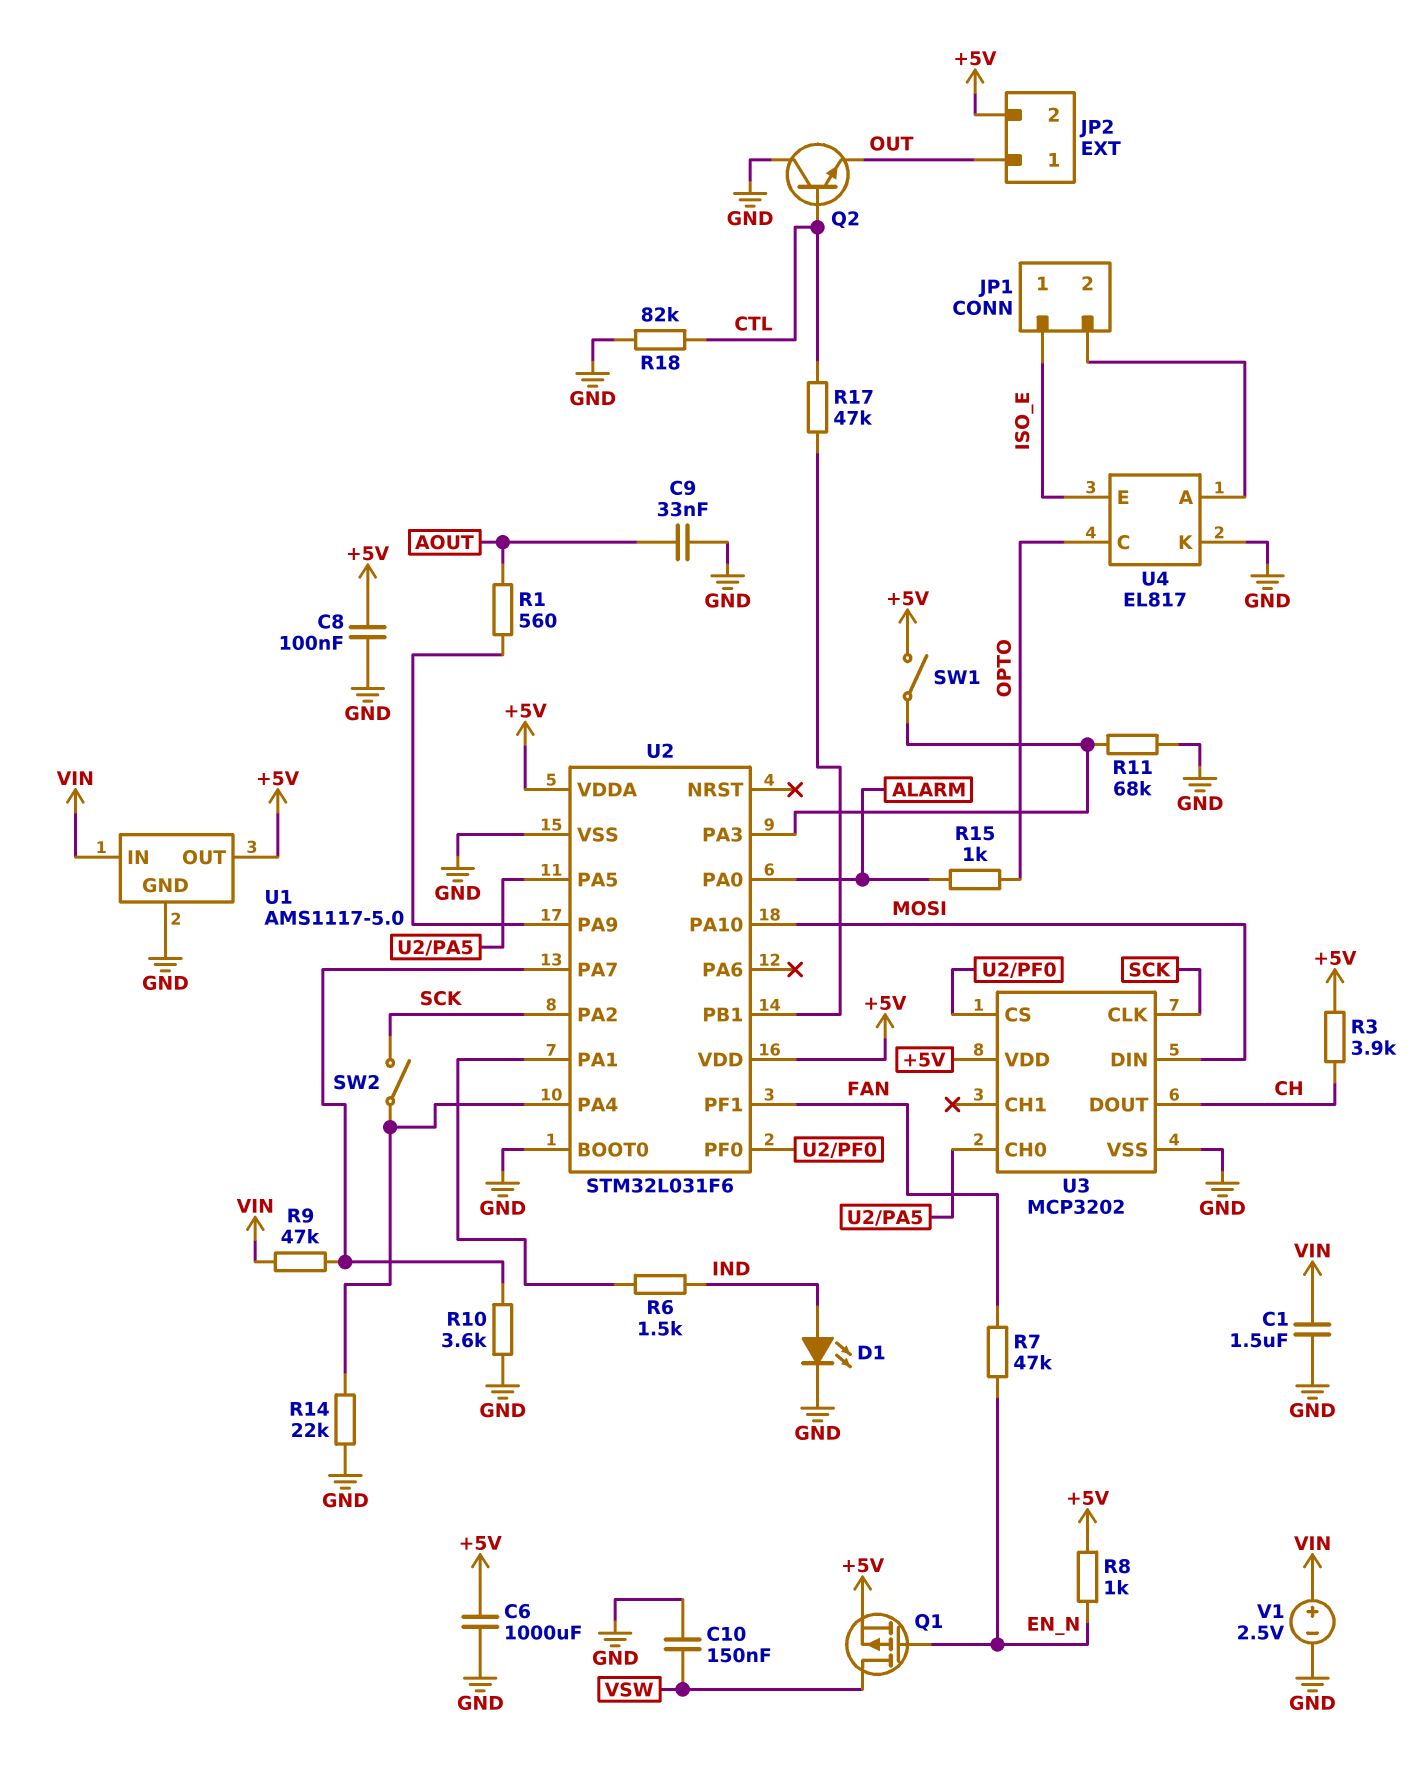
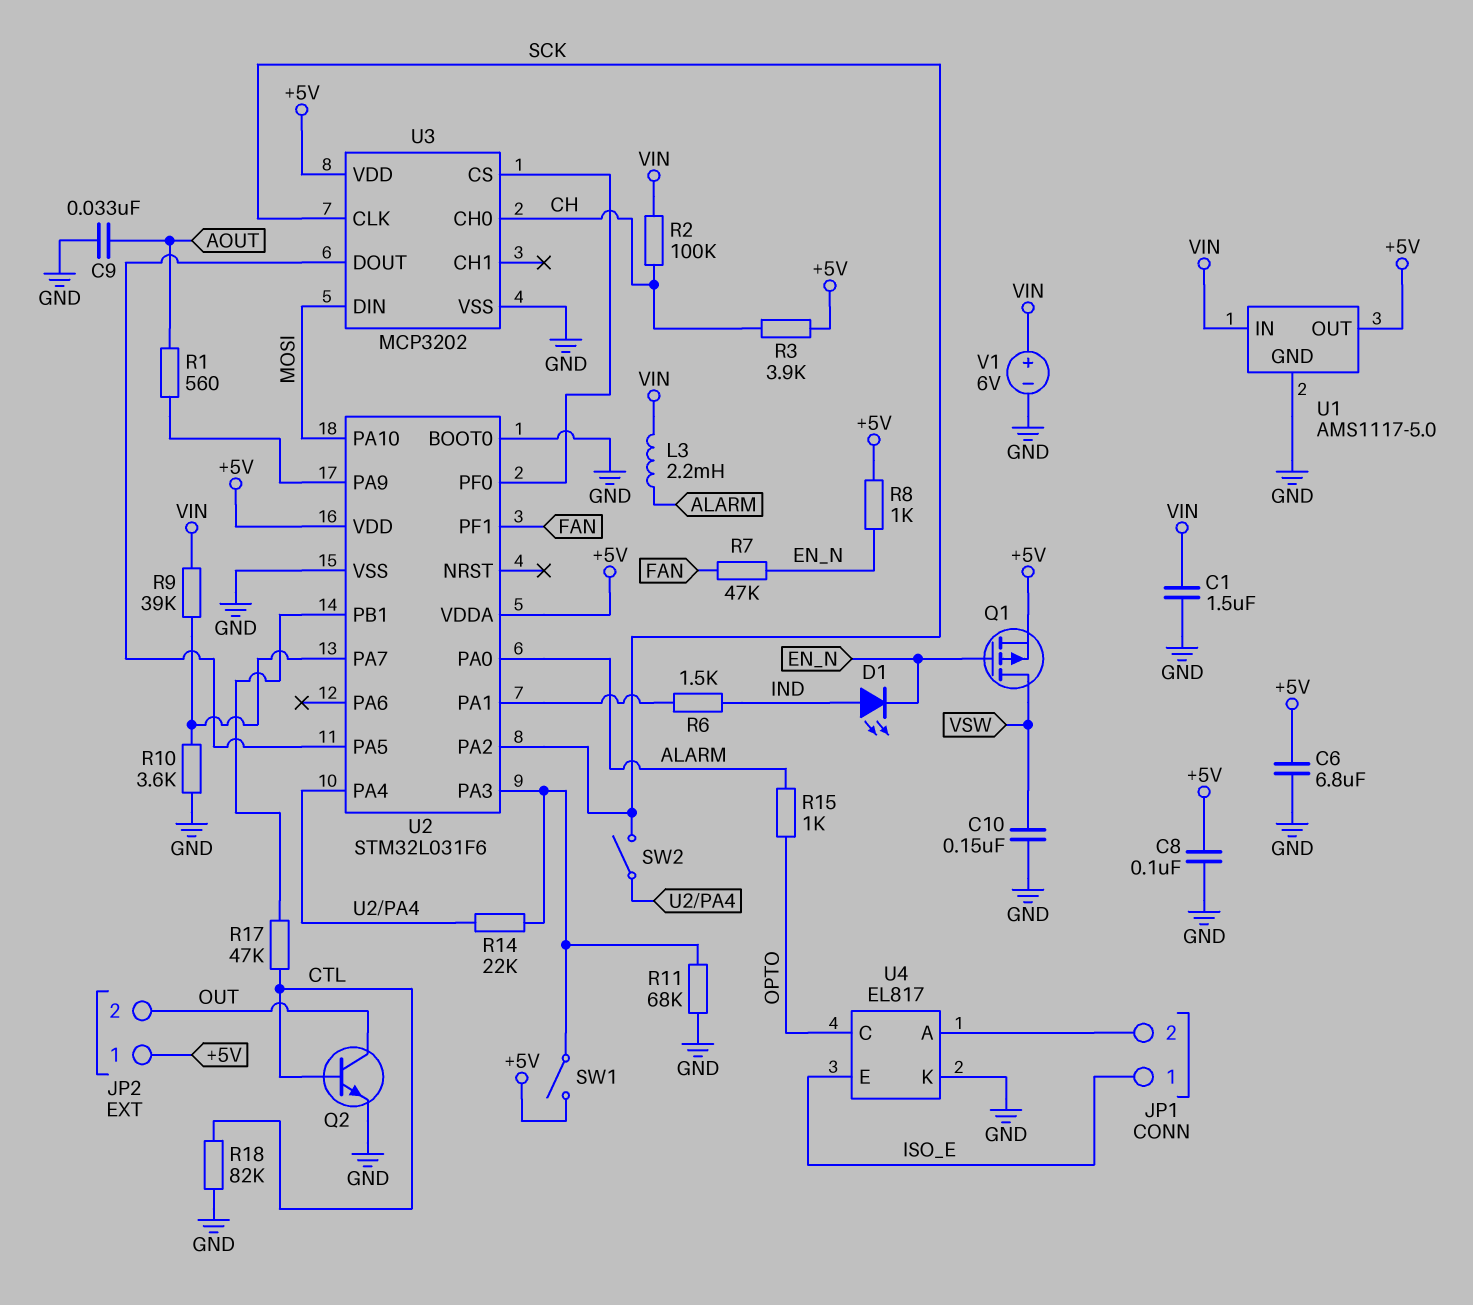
C6: 1000uF (+5V, GND) -> 6.8uF (+5V, GND)
D1: LED (A IND, K GND) -> LED (A IND, K EN_N)
JP2 pin 1: OUT -> +5V
JP2 pin 2: +5V -> OUT
L3: none -> 2.2mH (ALARM, VIN)
Q2: NPN (B CTL, C GND, E OUT) -> NPN (B CTL, C OUT, E GND)
R2: none -> 100k (CH, VIN)
R9: 47k (U2/PA7, VIN) -> 39k (U2/PA7, VIN)
R14: 22k (GND, U2/PA4) -> 22k (U2/PA3, U2/PA4)
U3 pin CH0: U2/PA5 -> CH
U3 pin DOUT: CH -> U2/PA5
V1: 2.5V (plus VIN, minus GND) -> 6V (plus VIN, minus GND)

